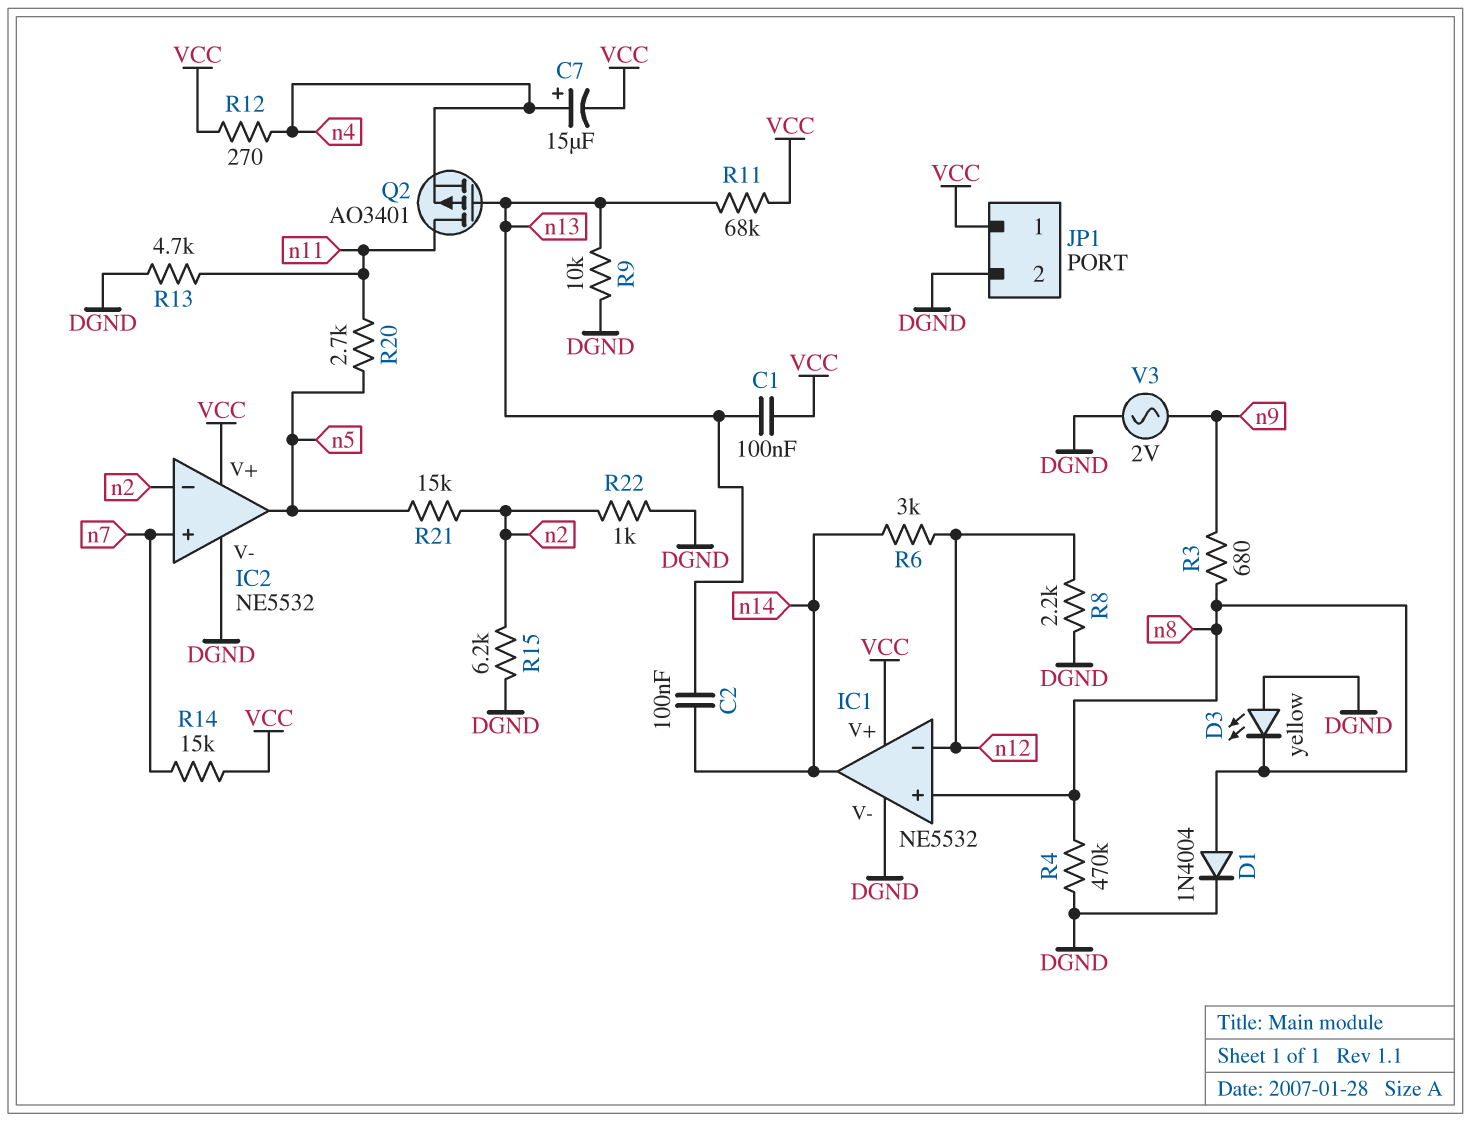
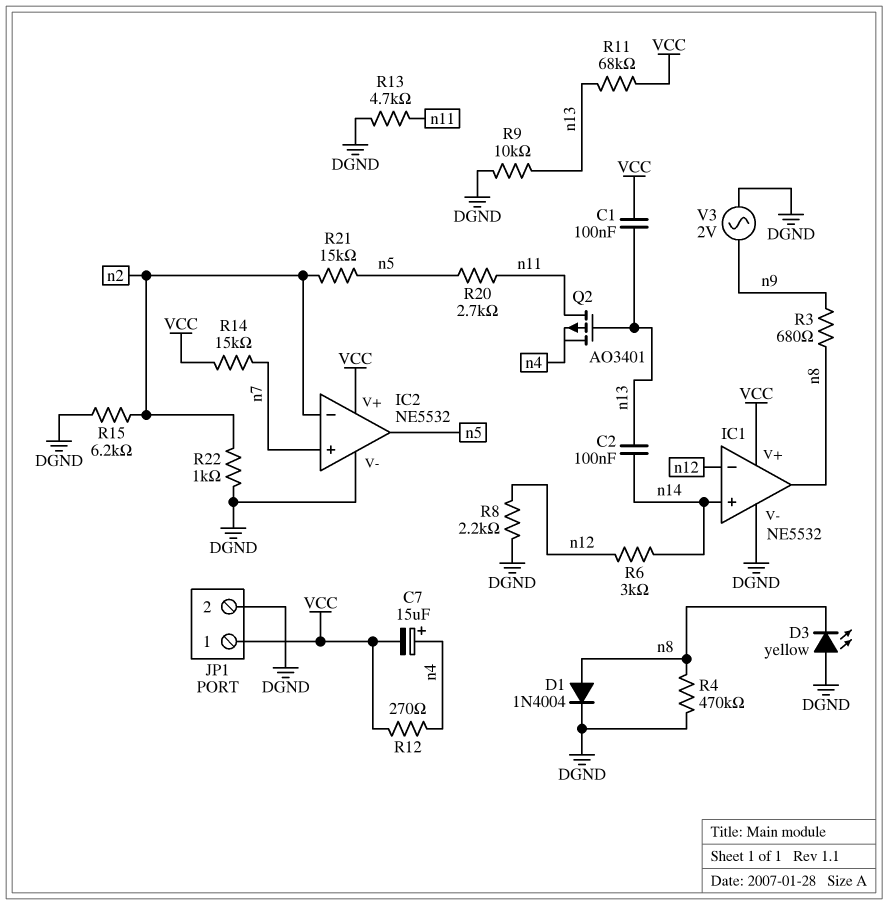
IC1 pin in+: n8 -> n14
IC1 pin out: n14 -> n8

